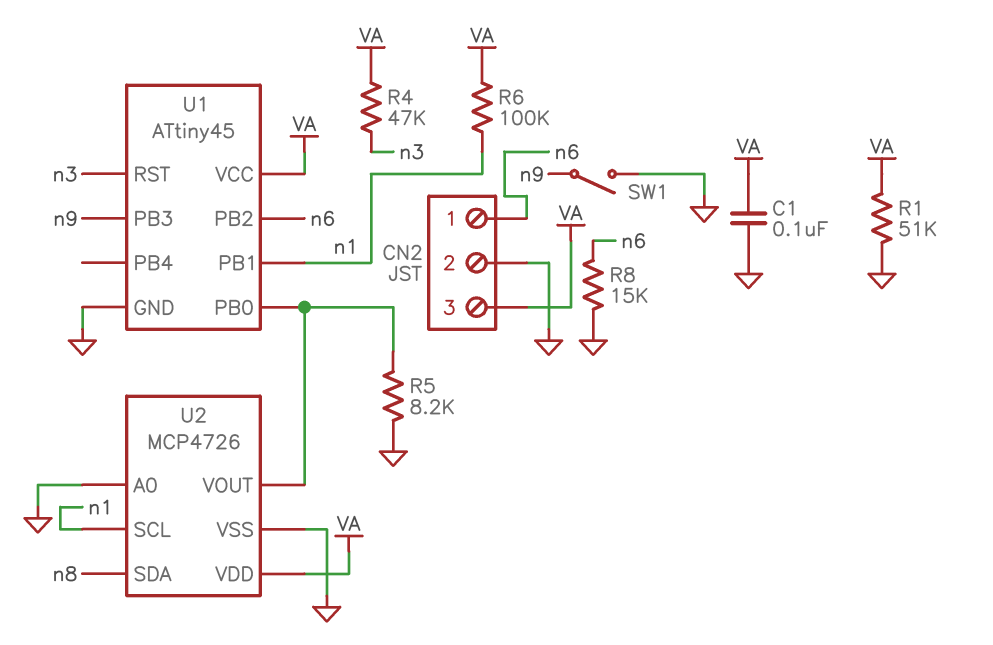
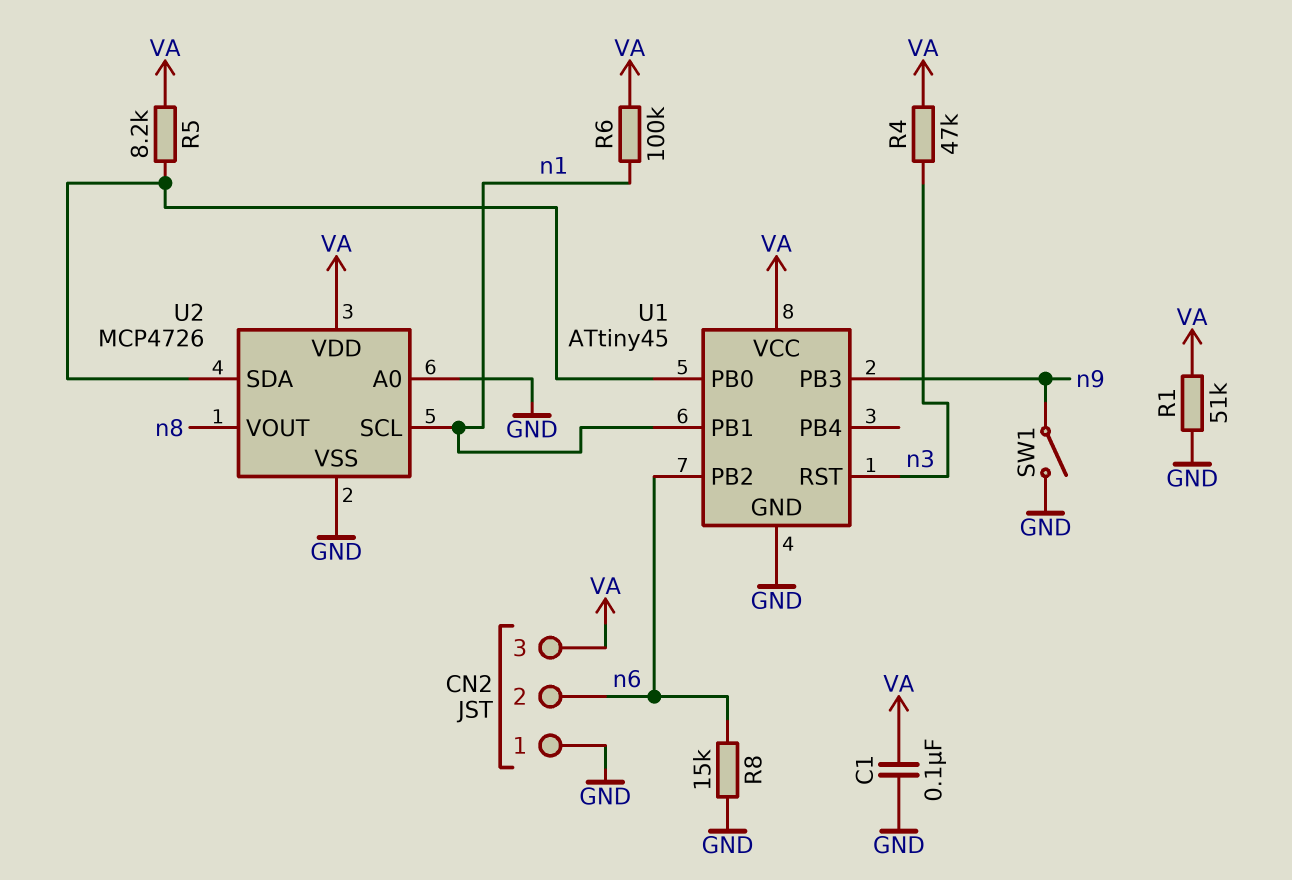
CN2 pin 1: n6 -> GND
CN2 pin 2: GND -> n6
R5: 8.2k (GND, U1/PB0) -> 8.2k (U1/PB0, VA)
U2 pin SDA: n8 -> U1/PB0
U2 pin VOUT: U1/PB0 -> n8

